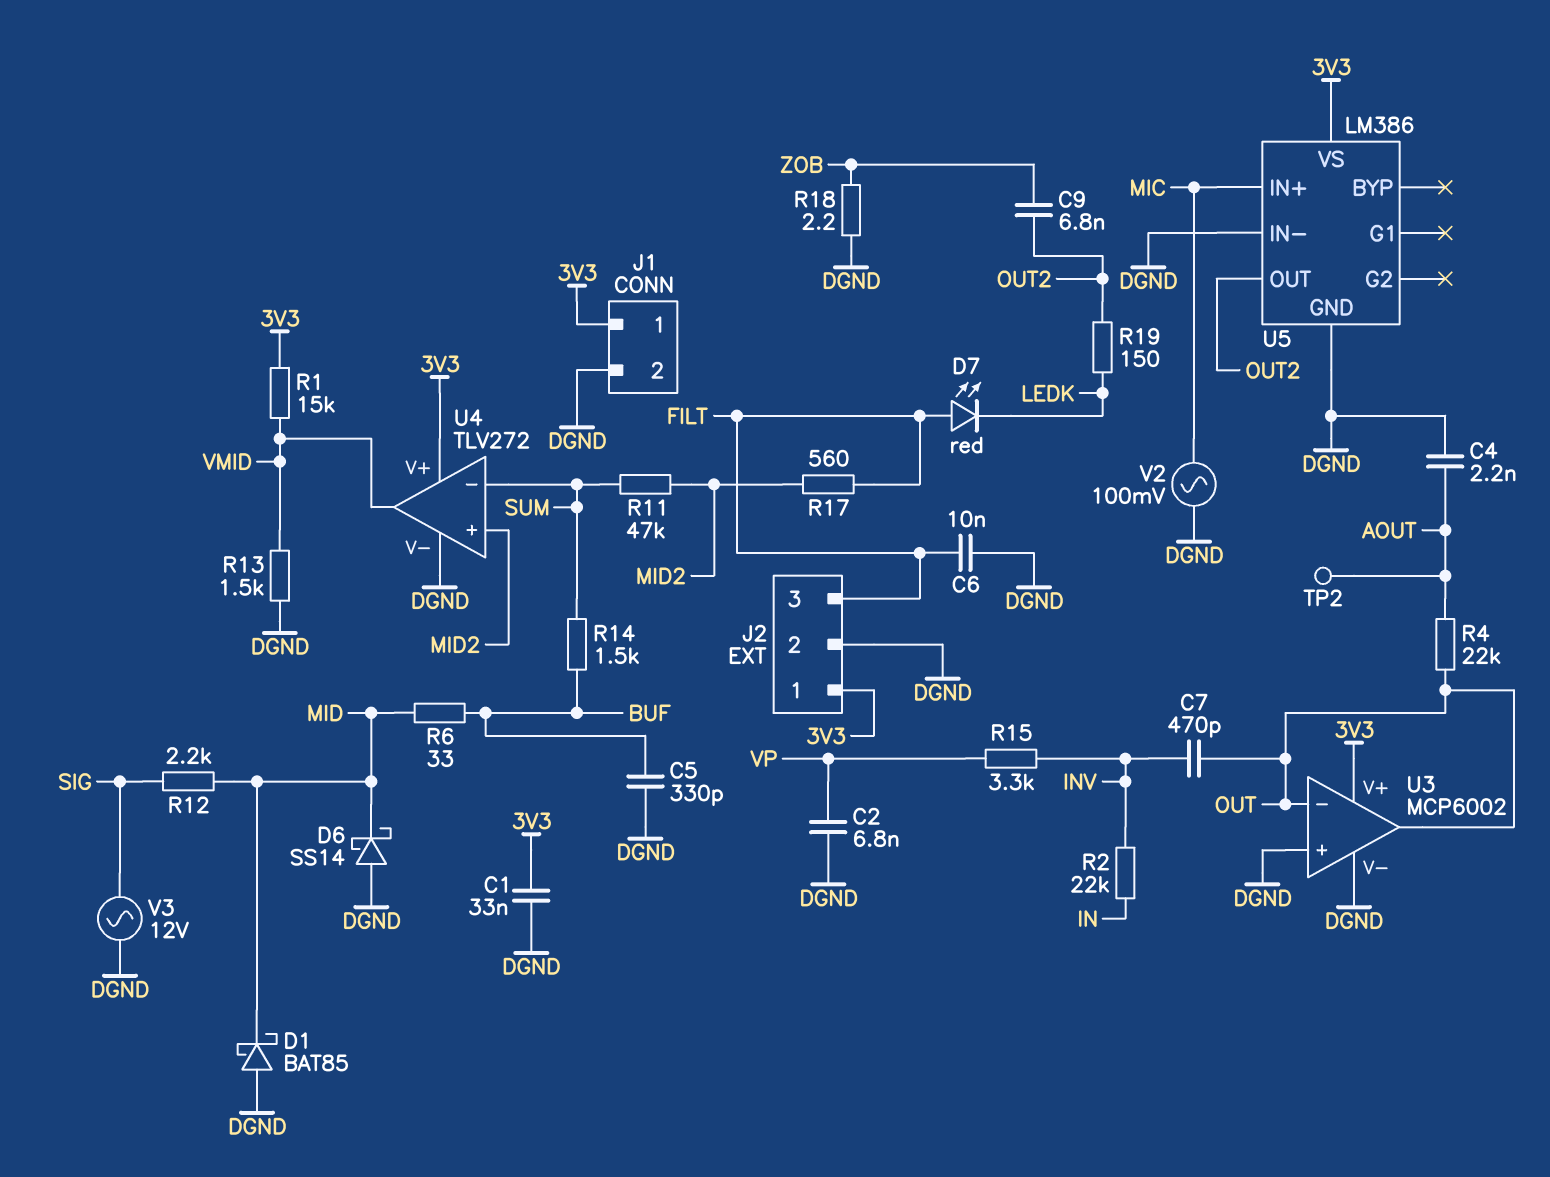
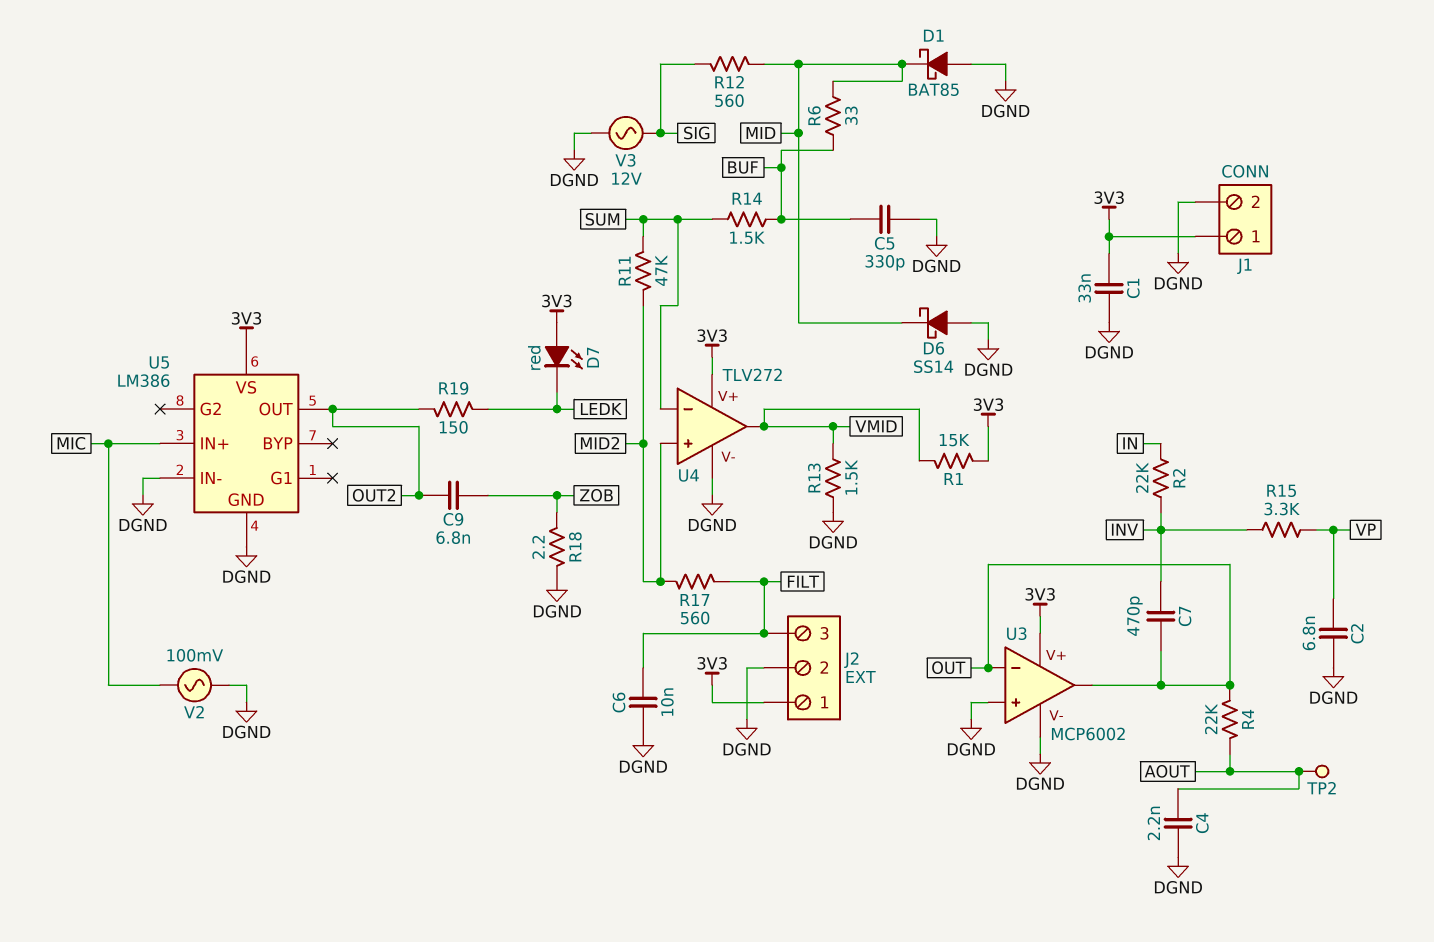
D7: LED red (A FILT, K LEDK) -> LED red (A 3V3, K LEDK)
R12: 2.2k (MID, SIG) -> 560 (MID, SIG)

